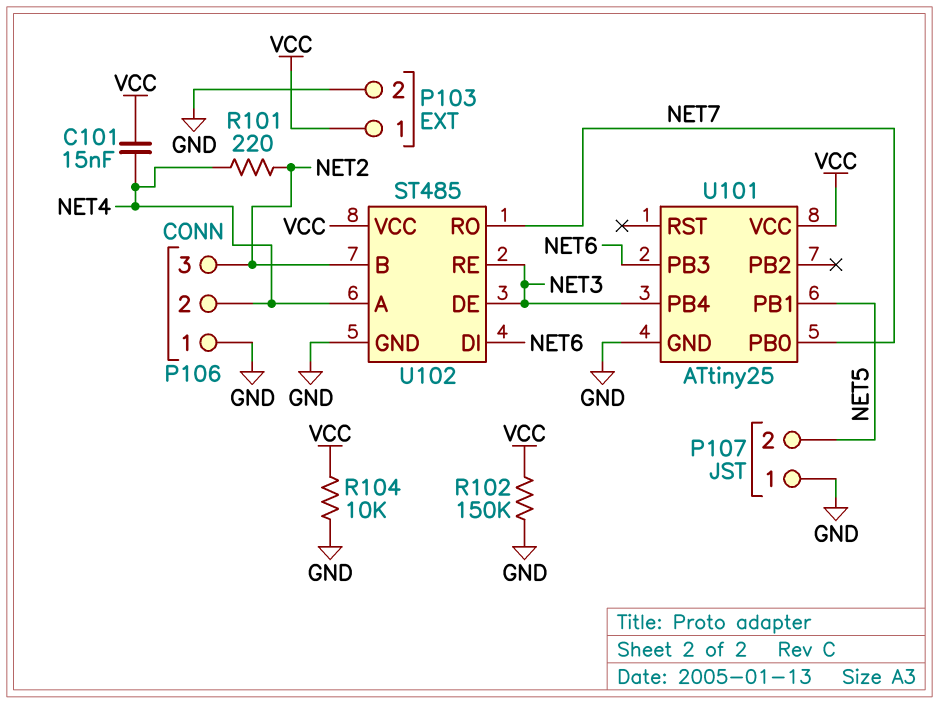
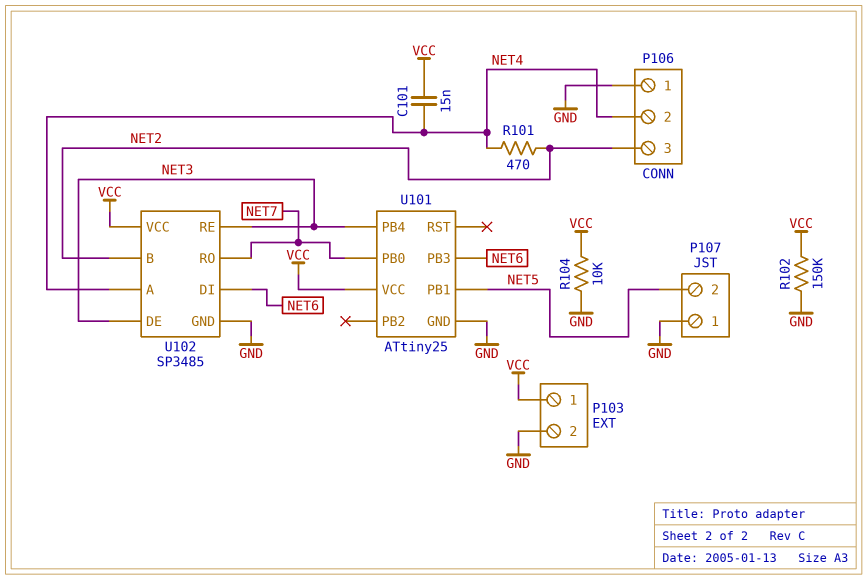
R101: 220 (NET2, NET4) -> 470 (NET2, NET4)
U102: ST485 -> SP3485

